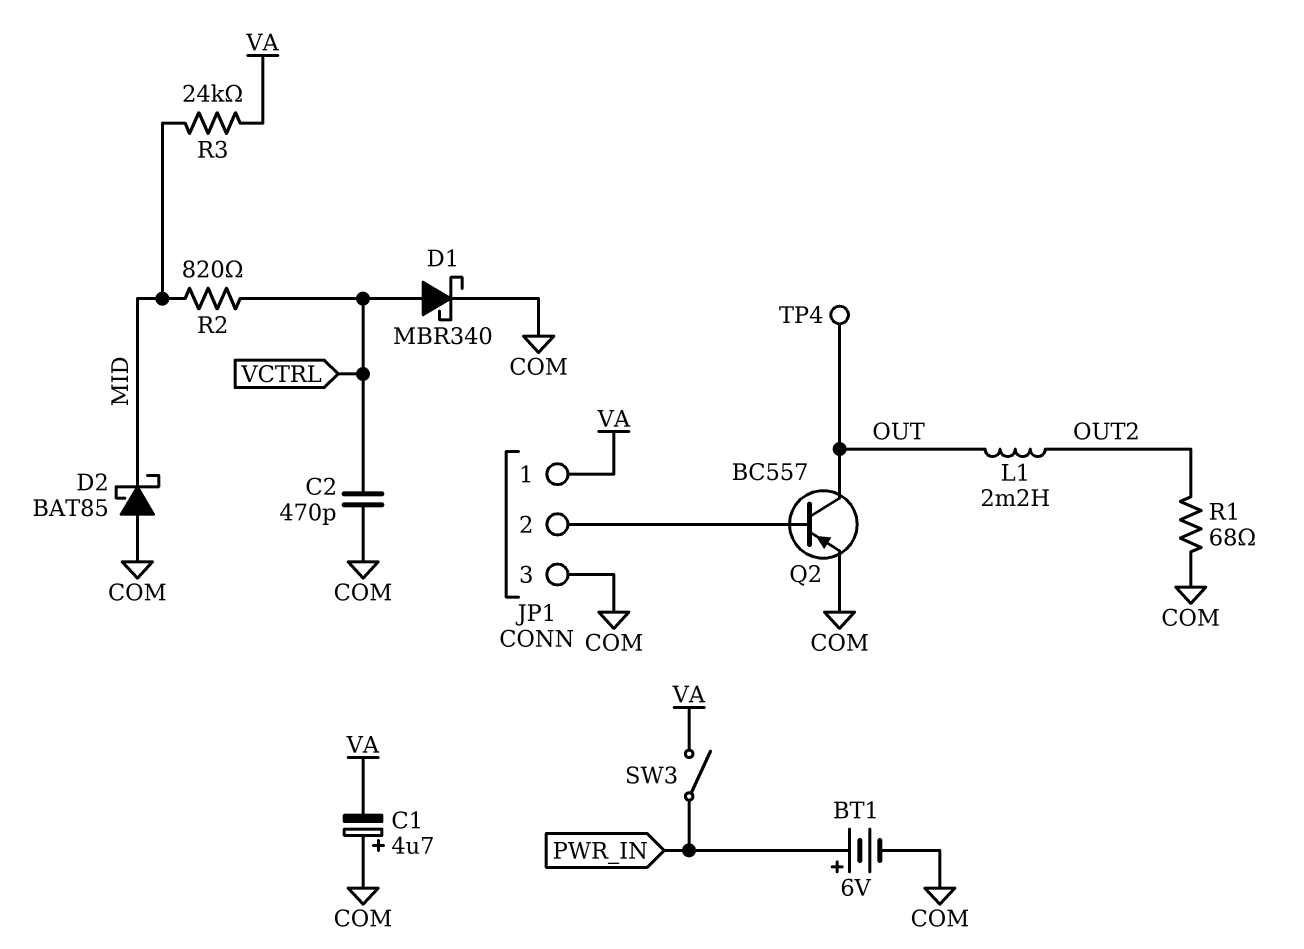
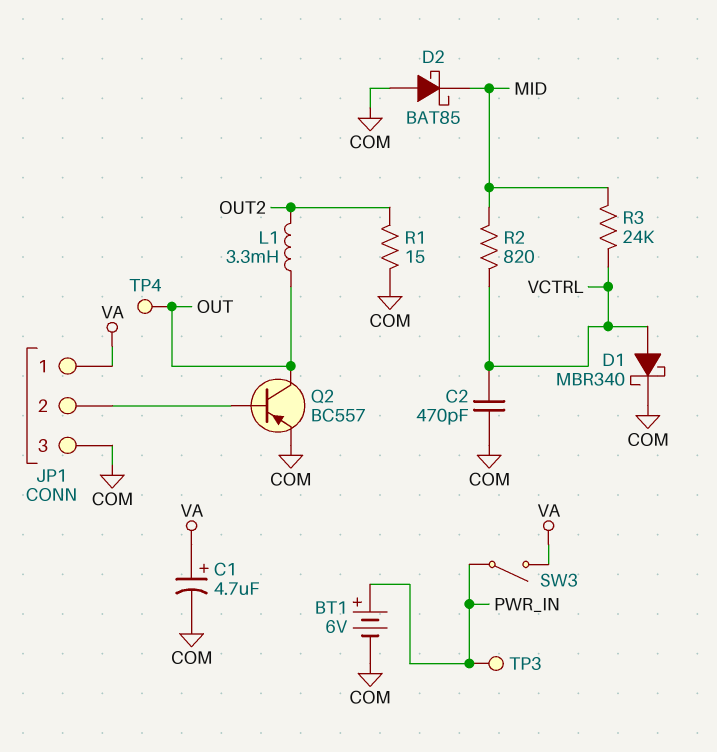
C1: 4.7uF (plus COM, minus VA) -> 4.7uF (plus VA, minus COM)
L1: 2.2mH (OUT, OUT2) -> 3.3mH (OUT, OUT2)
R1: 68 (COM, OUT2) -> 15 (COM, OUT2)
R3: 24k (MID, VA) -> 24k (MID, VCTRL)
TP3: none -> test point (PWR_IN)

